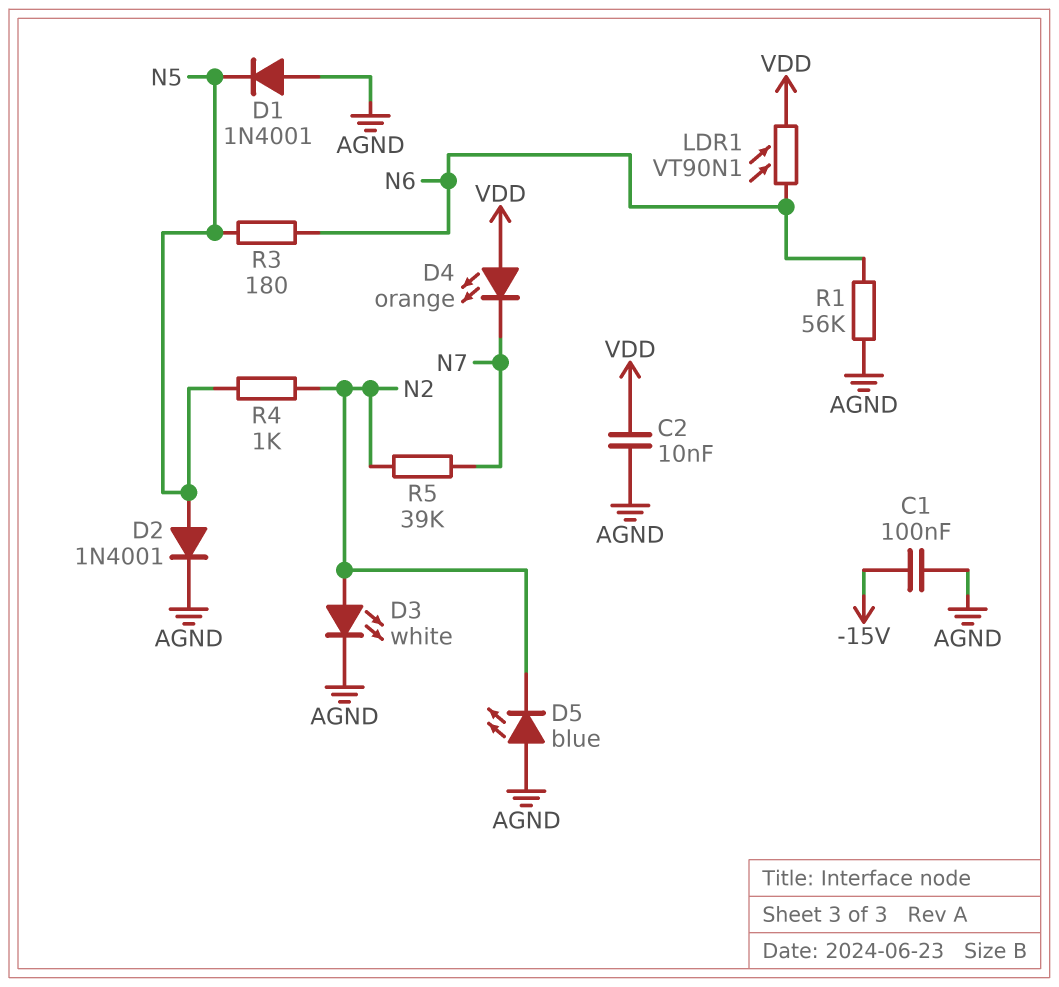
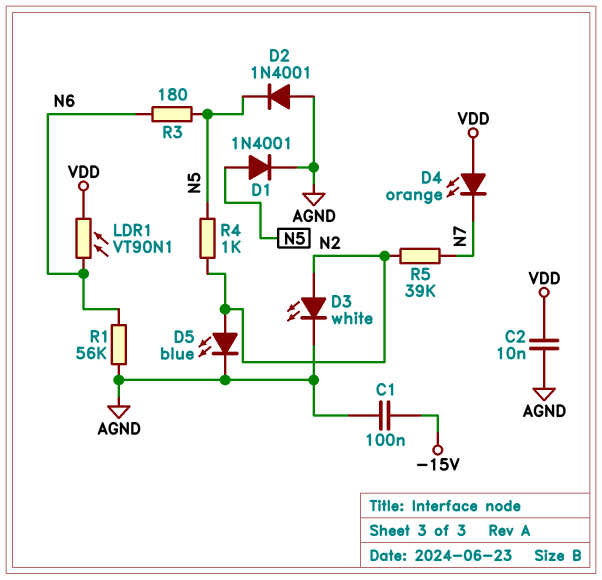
D1: diode 1N4001 (A AGND, K N5) -> diode 1N4001 (A N5, K AGND)
D2: diode 1N4001 (A N5, K AGND) -> diode 1N4001 (A AGND, K N5)
D5: LED blue (A AGND, K N2) -> LED blue (A N2, K AGND)

